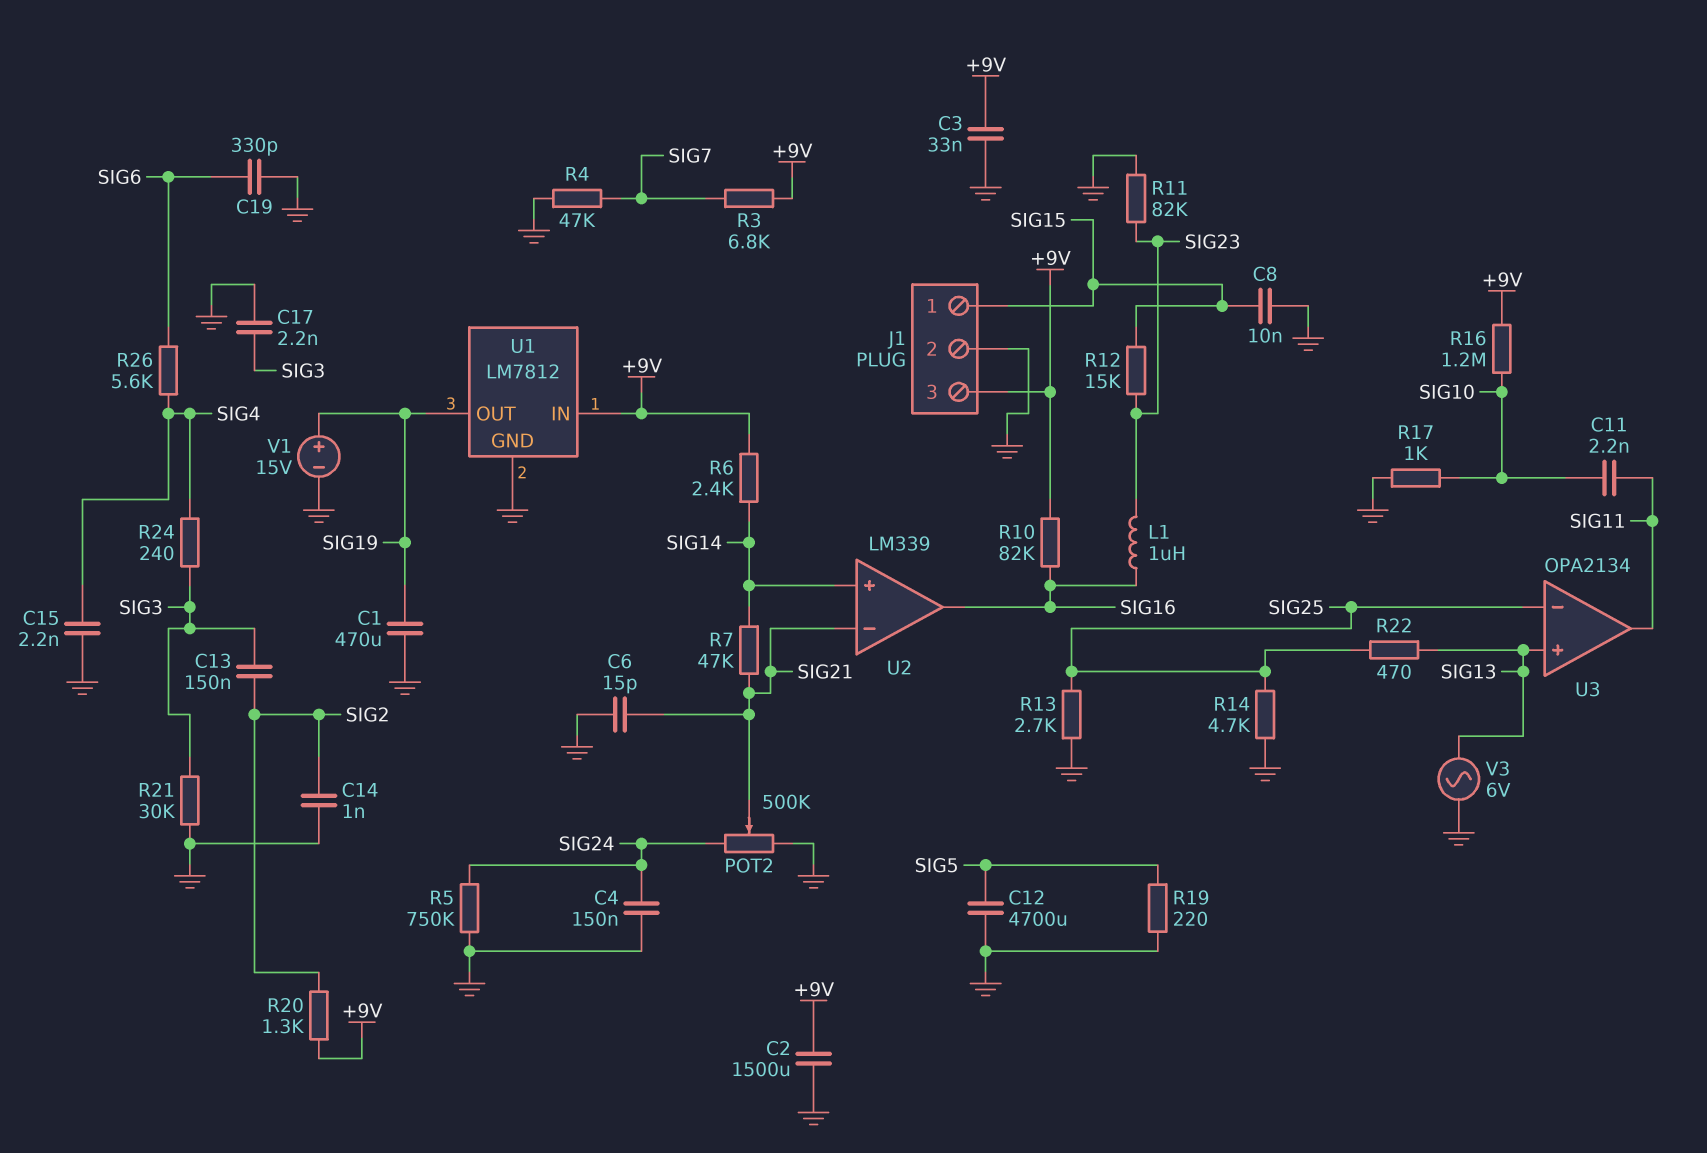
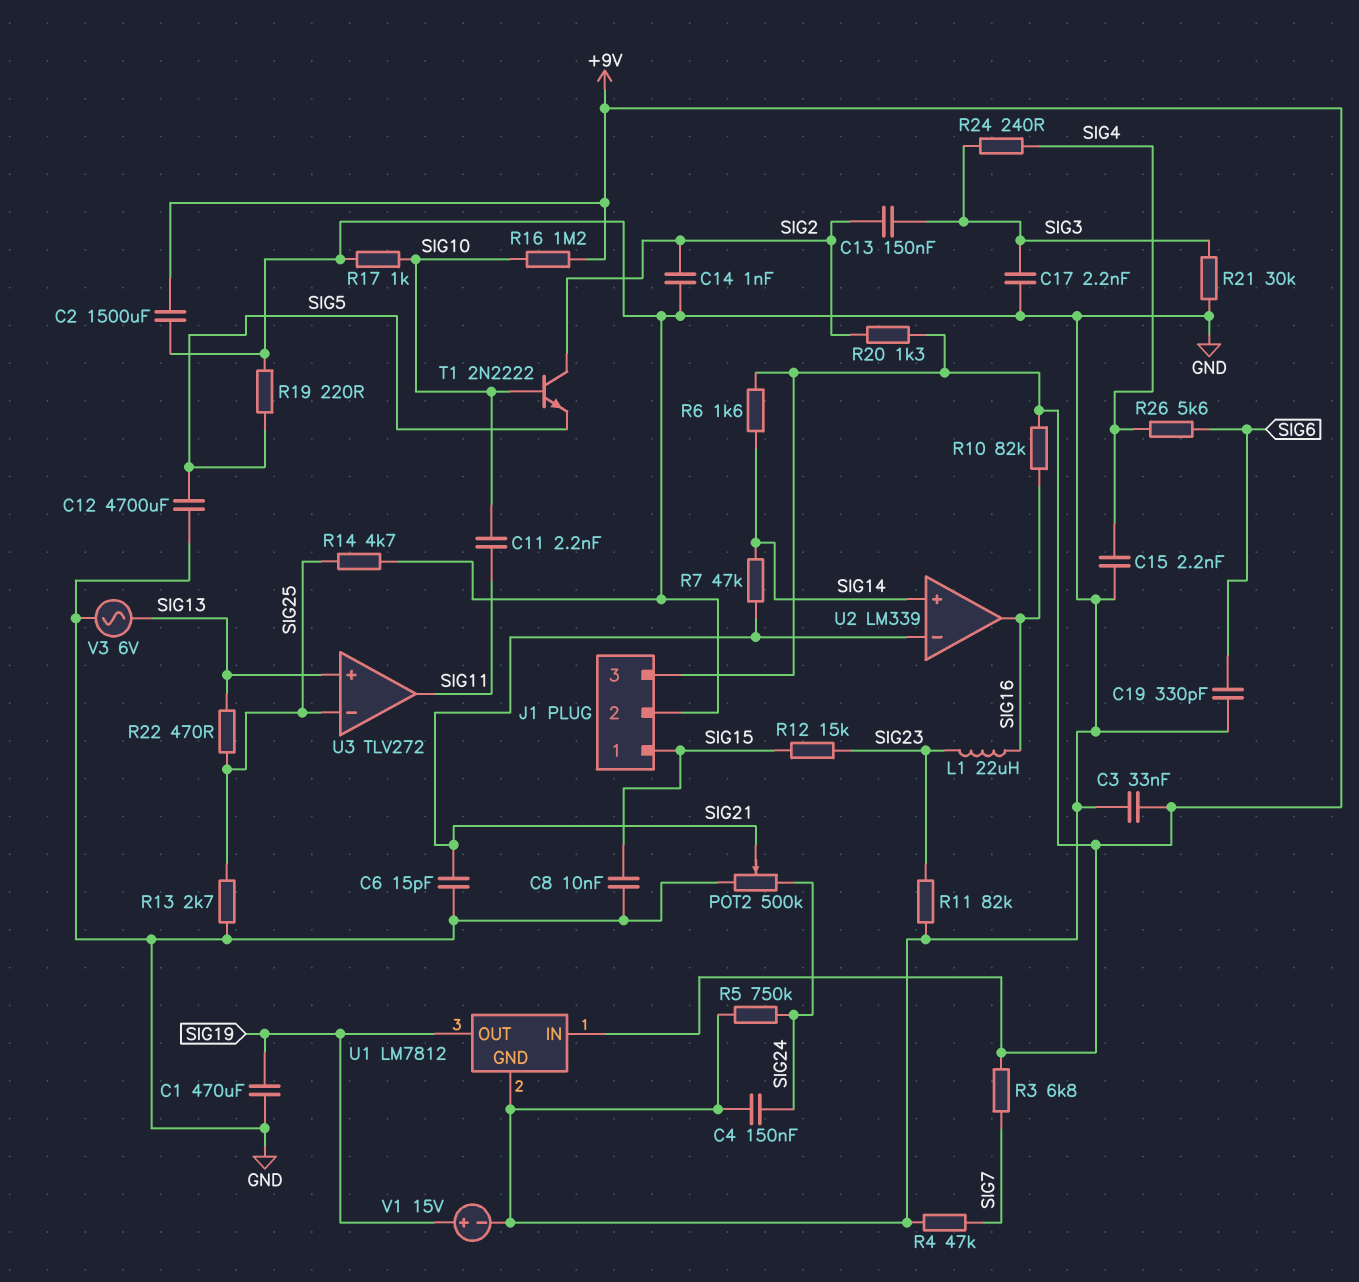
L1: 1uH (SIG16, SIG23) -> 22uH (SIG16, SIG23)
R6: 2.4k (+9V, SIG14) -> 1.6k (+9V, SIG14)
T1: none -> NPN 2N2222 (B SIG10, C SIG2, E SIG5)
U3: OPA2134 -> TLV272

